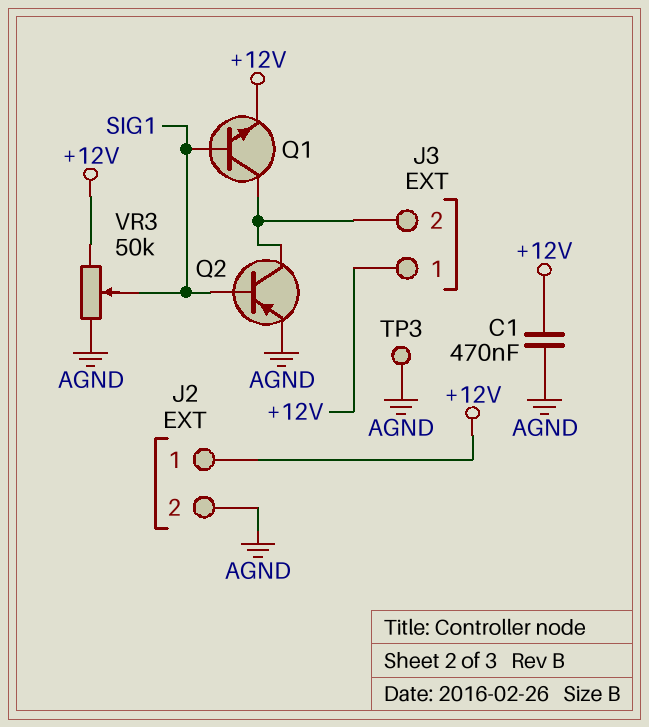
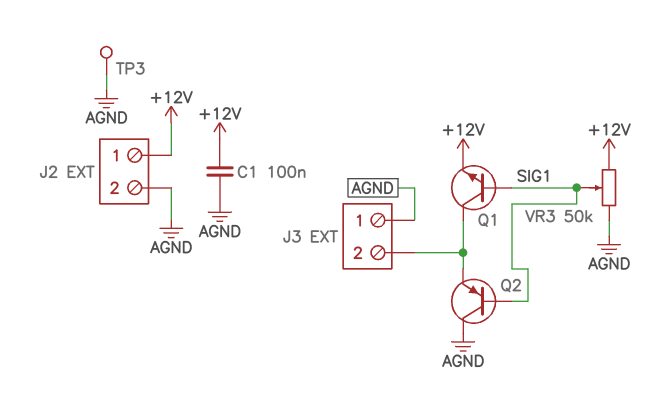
C1: 470nF (+12V, AGND) -> 100nF (+12V, AGND)
J3 pin 1: +12V -> AGND
Q2: PNP (B SIG1, C J3/2, E AGND) -> PNP (B SIG1, C AGND, E J3/2)

